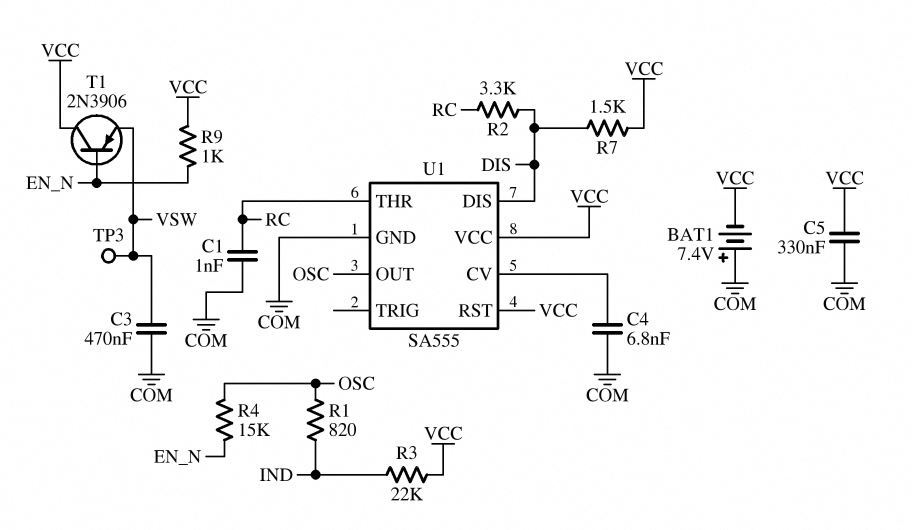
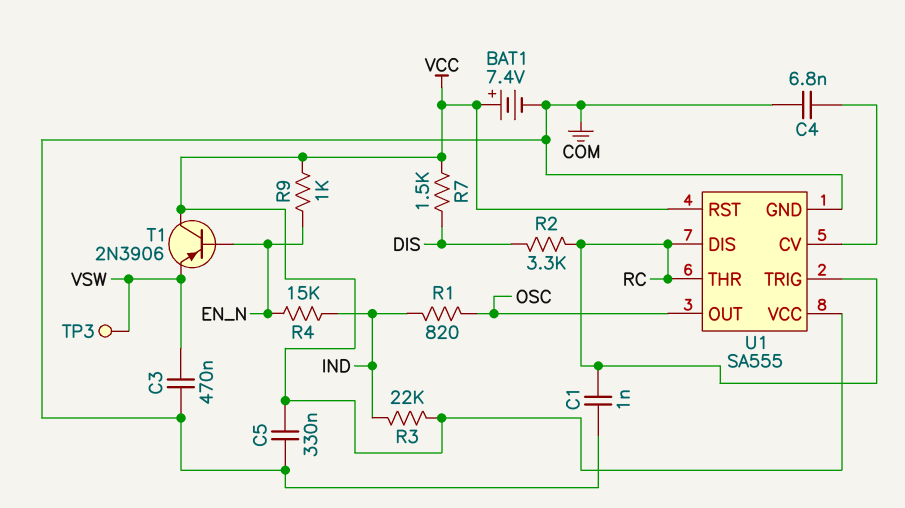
BAT1: 7.4V (plus COM, minus VCC) -> 7.4V (plus VCC, minus COM)
R4: 15k (EN_N, OSC) -> 15k (EN_N, IND)
U1 pin DIS: DIS -> RC
U1 pin TRIG: none -> RC

